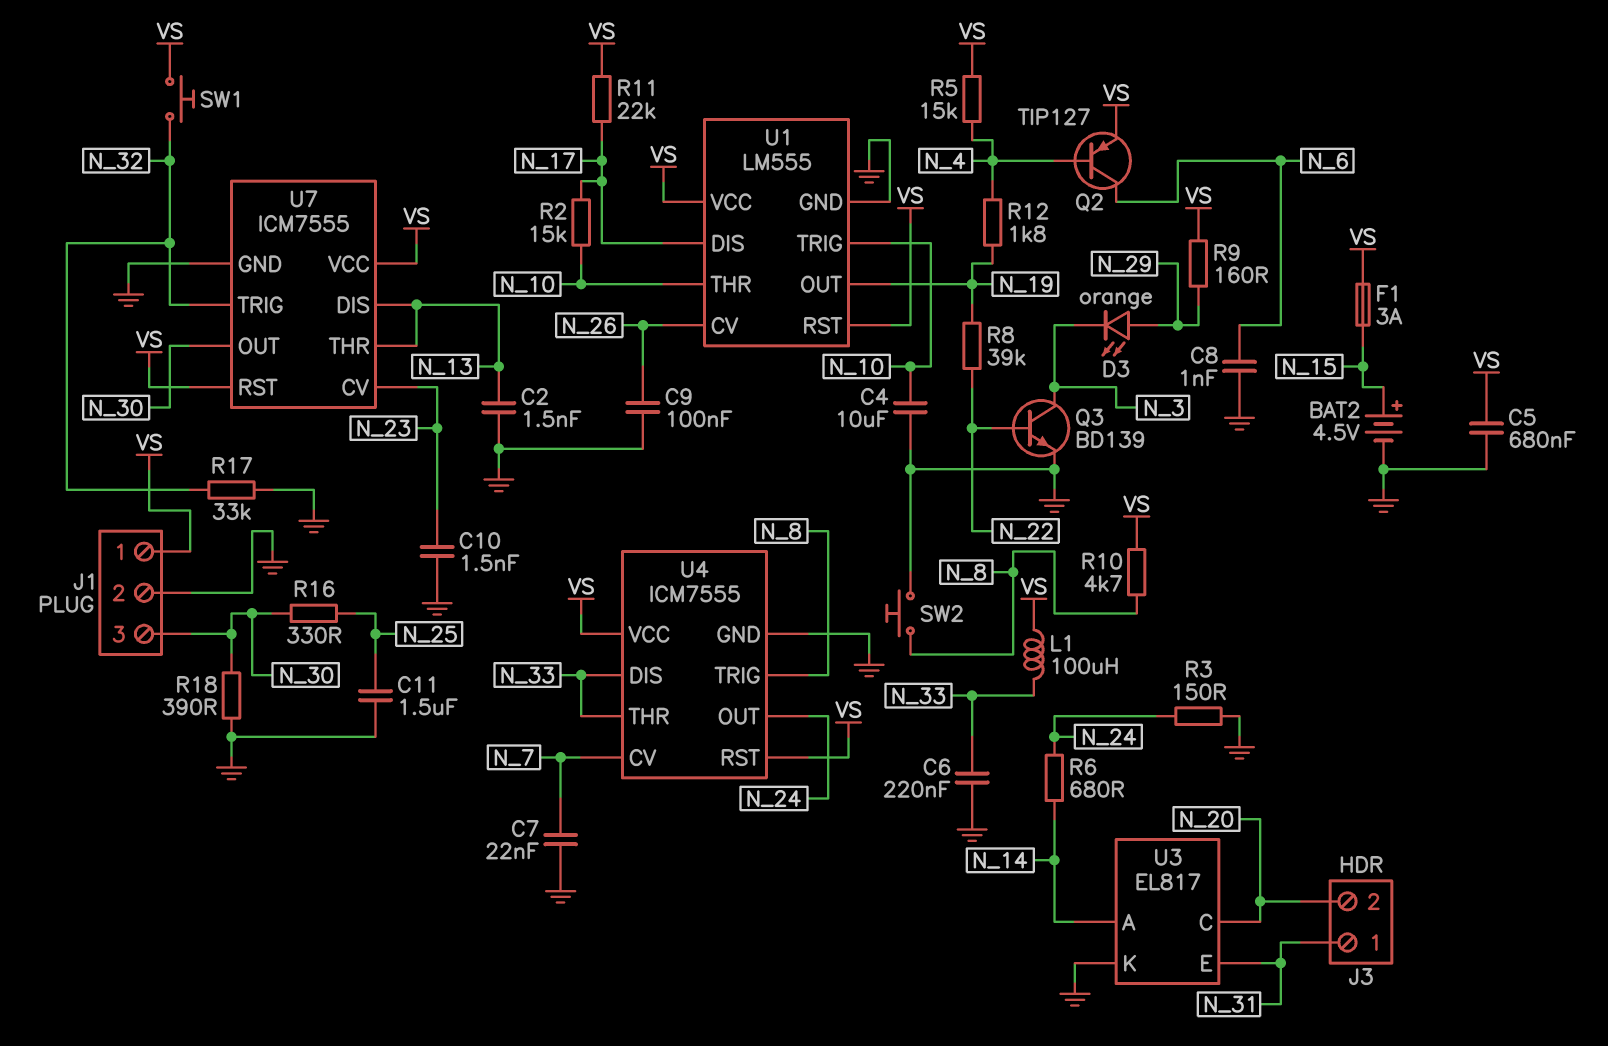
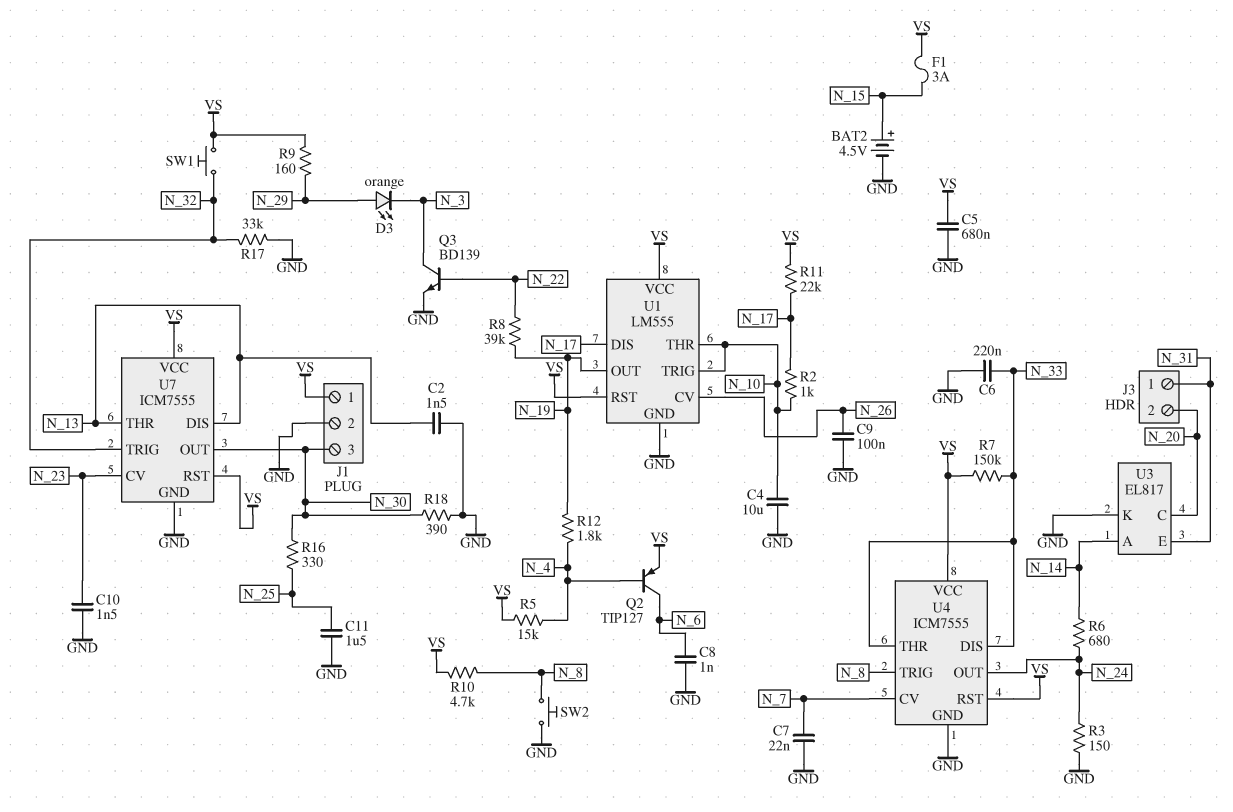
L1: 100uH (N_33, VS) -> none
R2: 15k (N_10, N_17) -> 1k (N_10, N_17)
R7: none -> 150k (N_33, VS)

